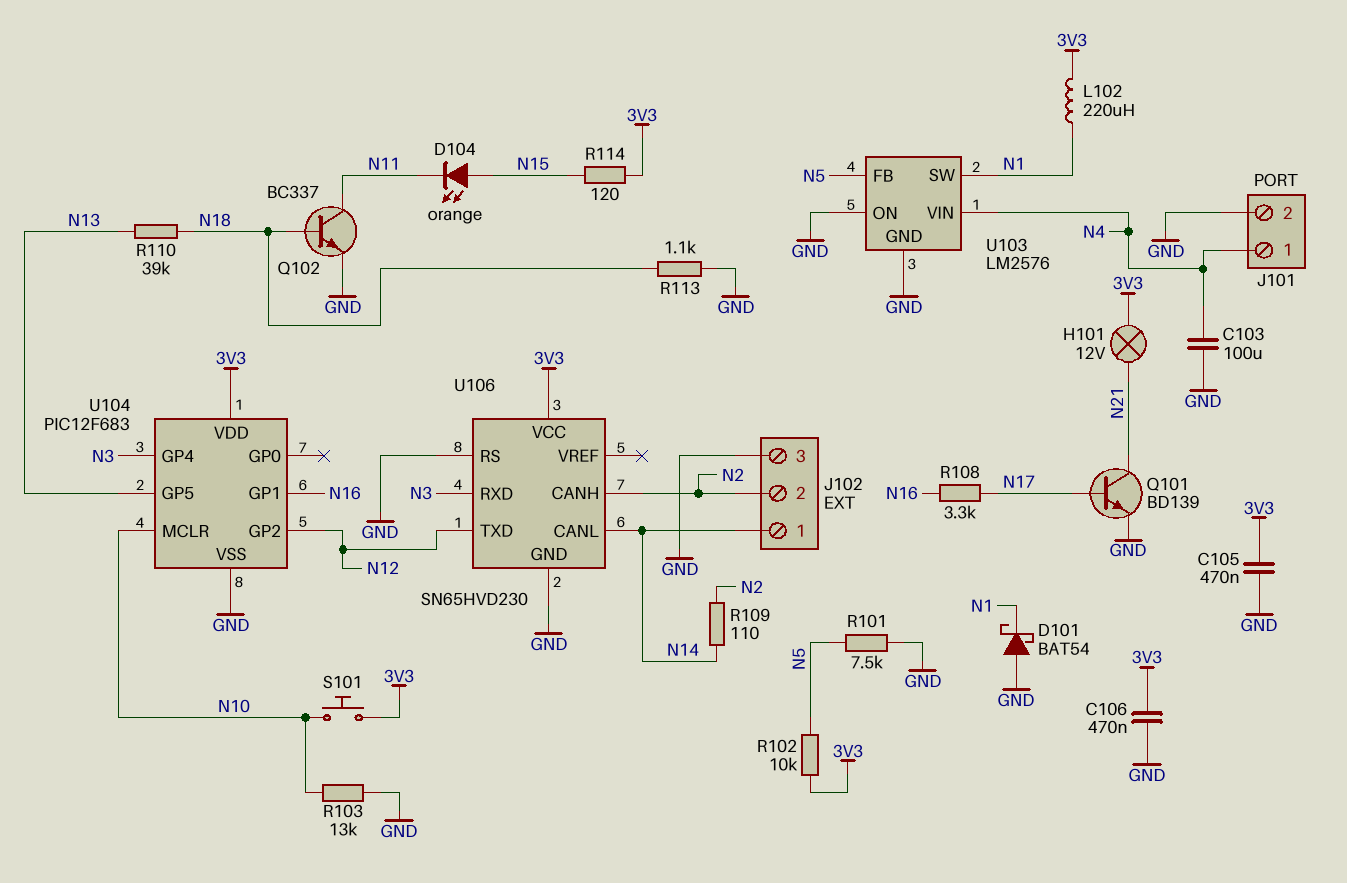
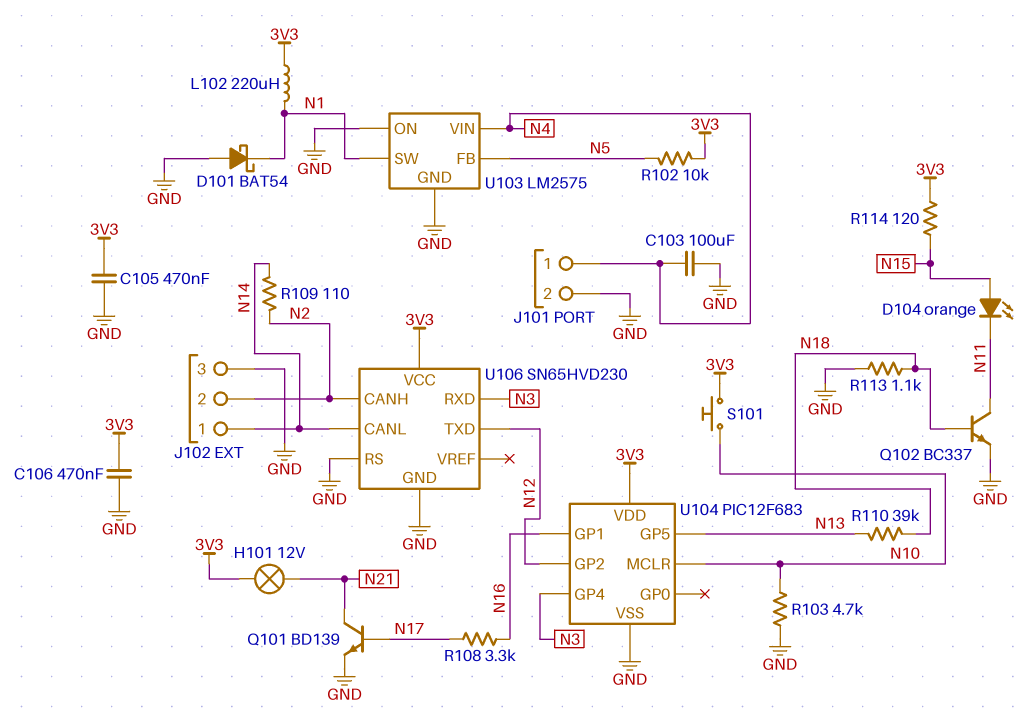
R101: 7.5k (GND, N5) -> none
R103: 13k (GND, N10) -> 4.7k (GND, N10)
U103: LM2576 -> LM2575

